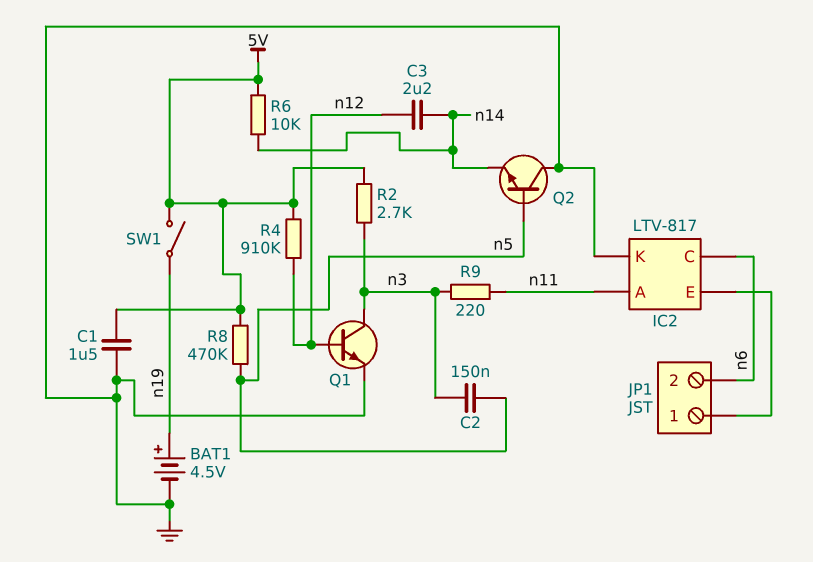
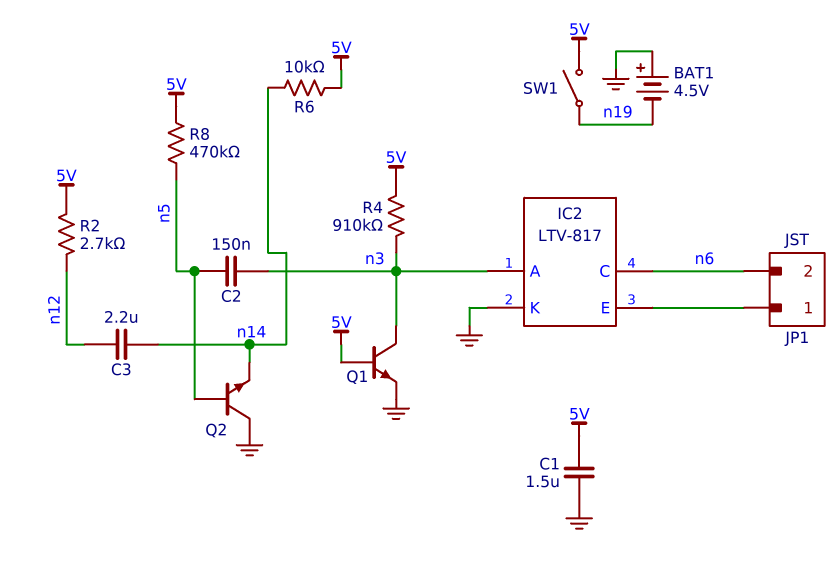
BAT1: 4.5V (plus n19, minus GND) -> 4.5V (plus GND, minus n19)
IC2 pin A: n11 -> n3
Q1: NPN (B n12, C n3, E GND) -> NPN (B 5V, C n3, E GND)
R2: 2.7k (5V, n3) -> 2.7k (5V, n12)
R4: 910k (5V, n12) -> 910k (5V, n3)
R9: 220 (n3, n11) -> none

